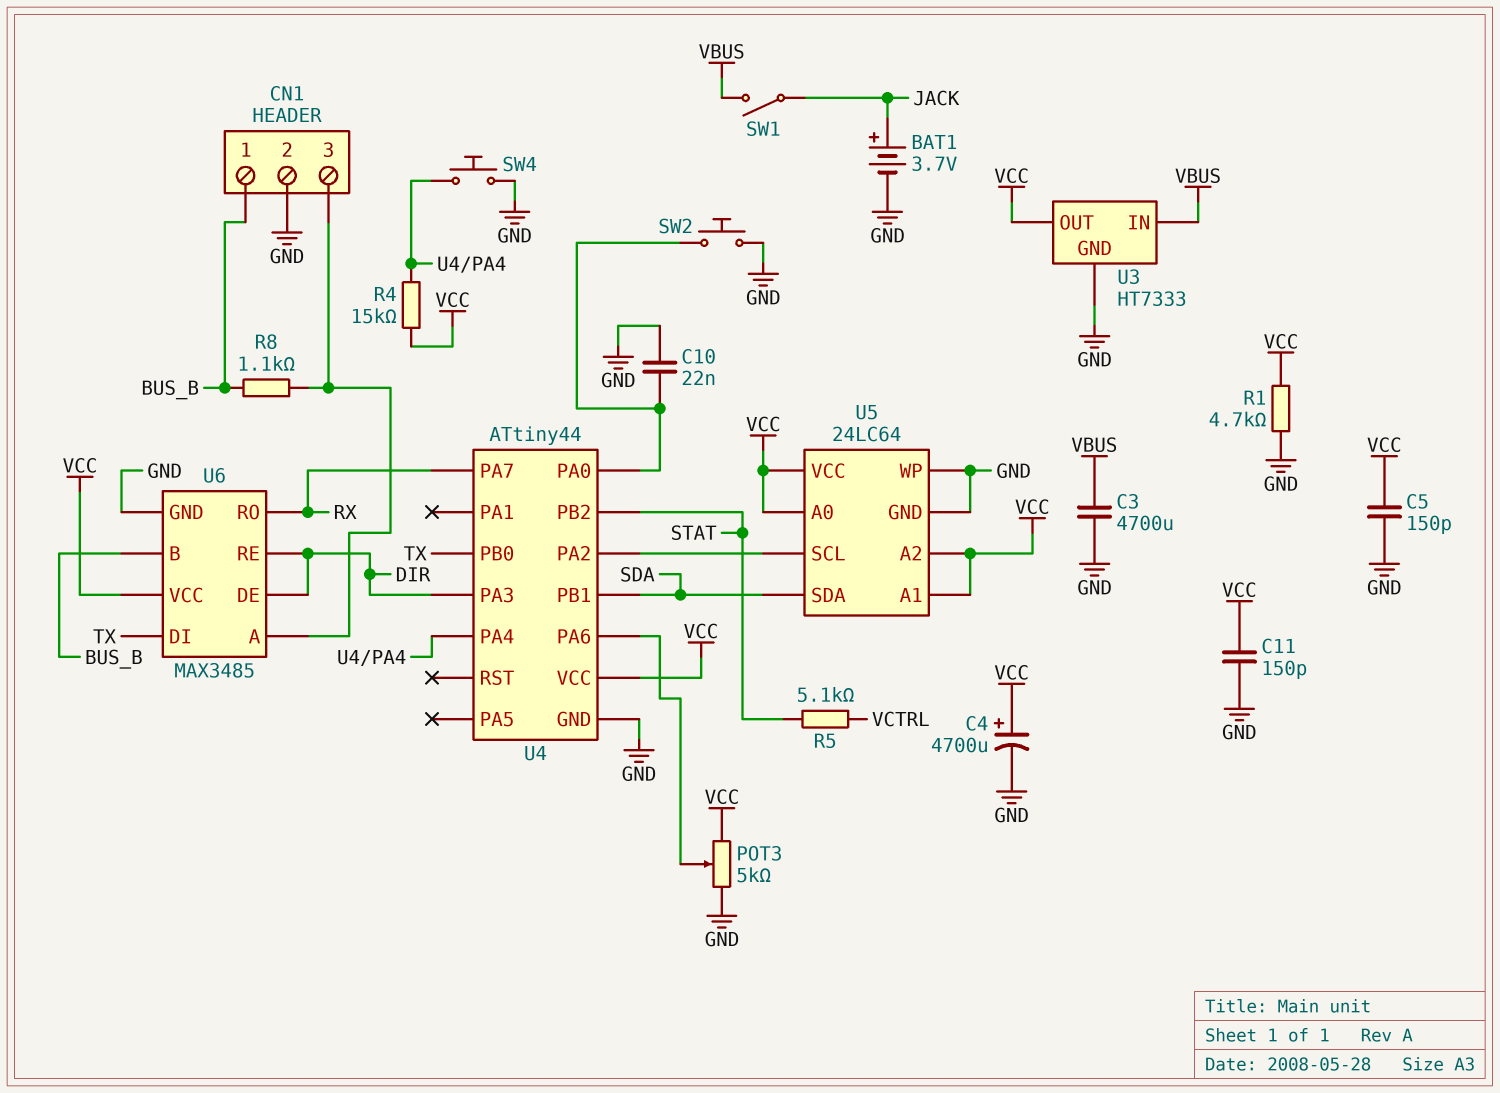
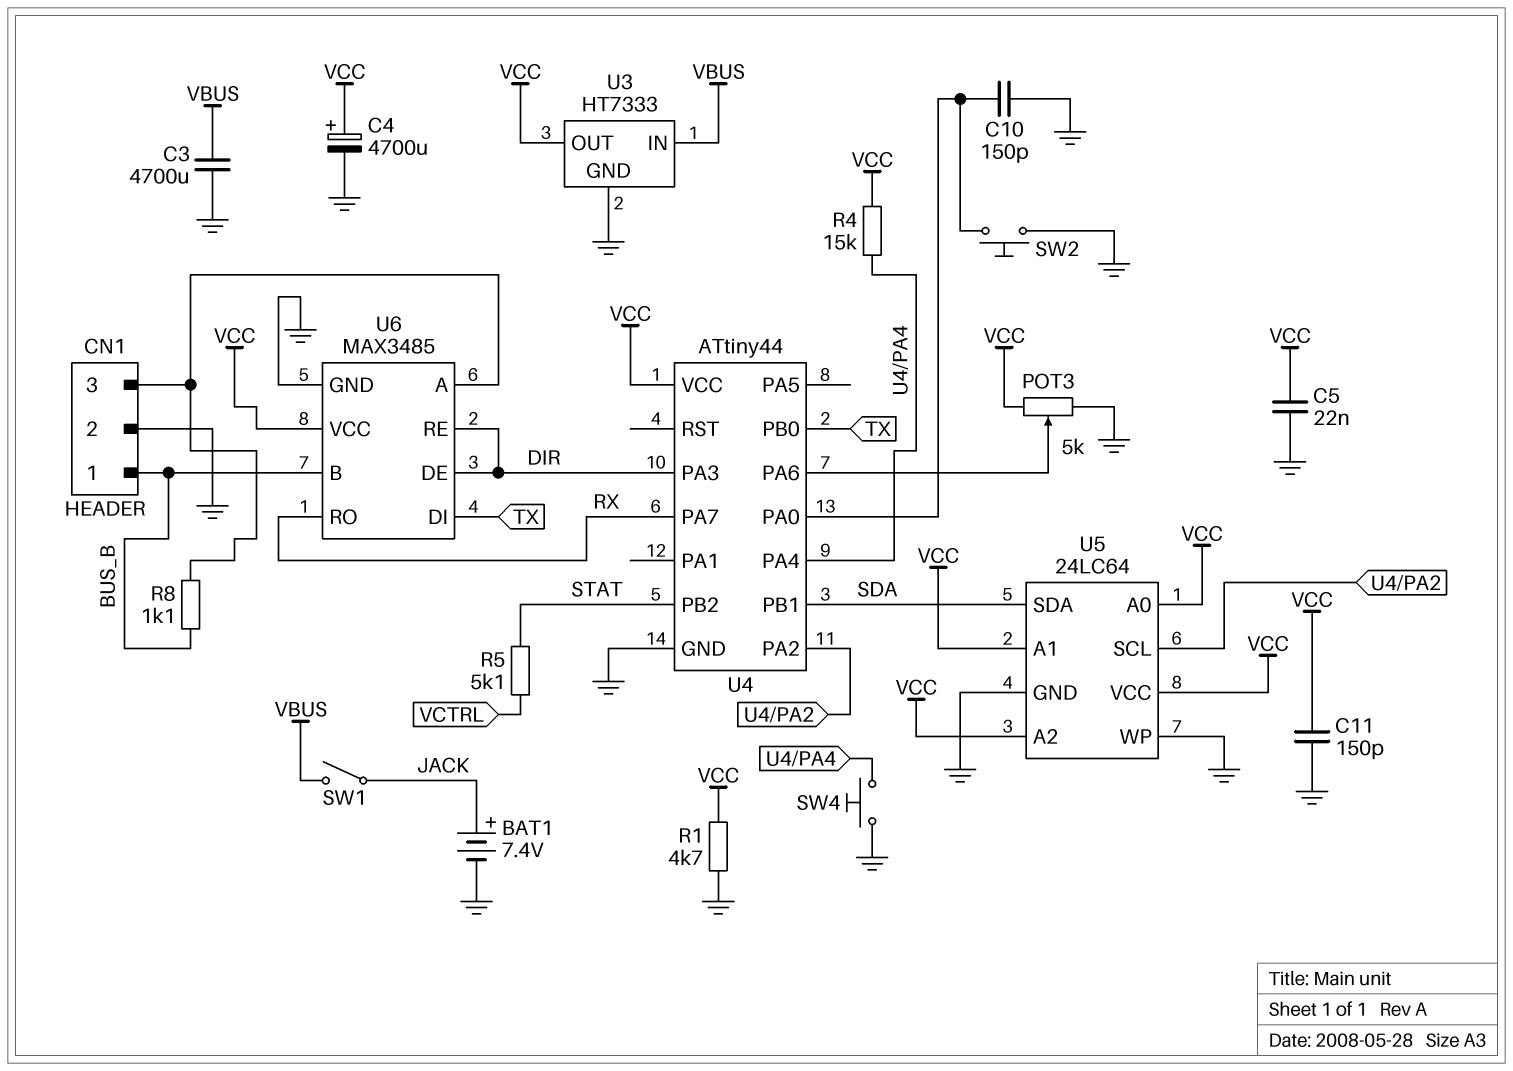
BAT1: 3.7V (plus JACK, minus GND) -> 7.4V (plus JACK, minus GND)
C5: 150pF (GND, VCC) -> 22nF (GND, VCC)
C10: 22nF (GND, U4/PA0) -> 150pF (GND, U4/PA0)

